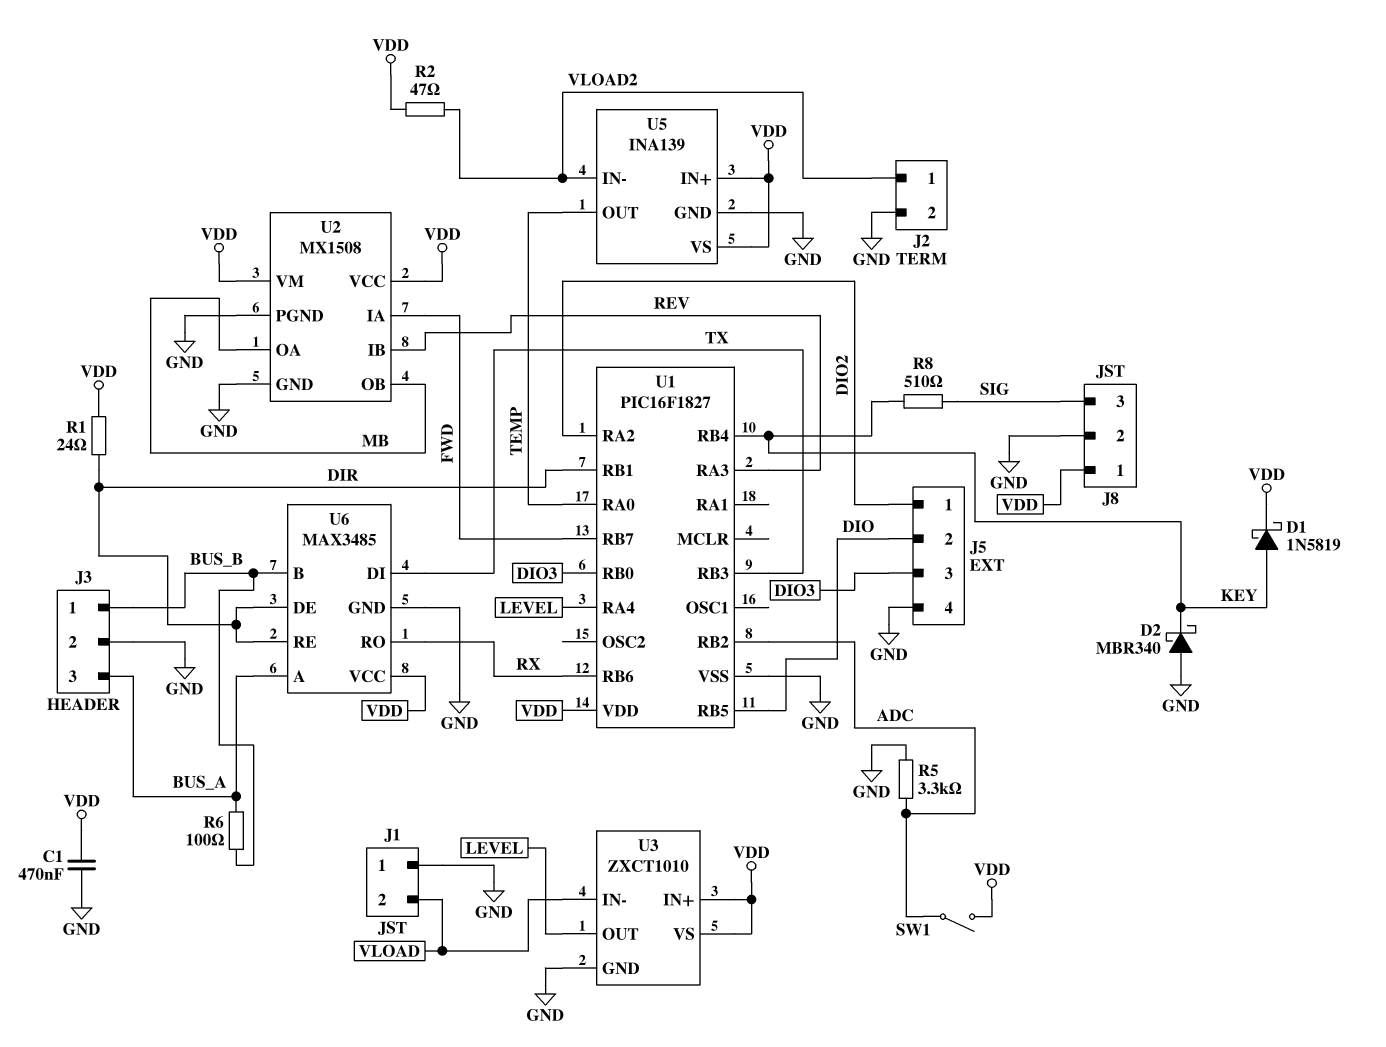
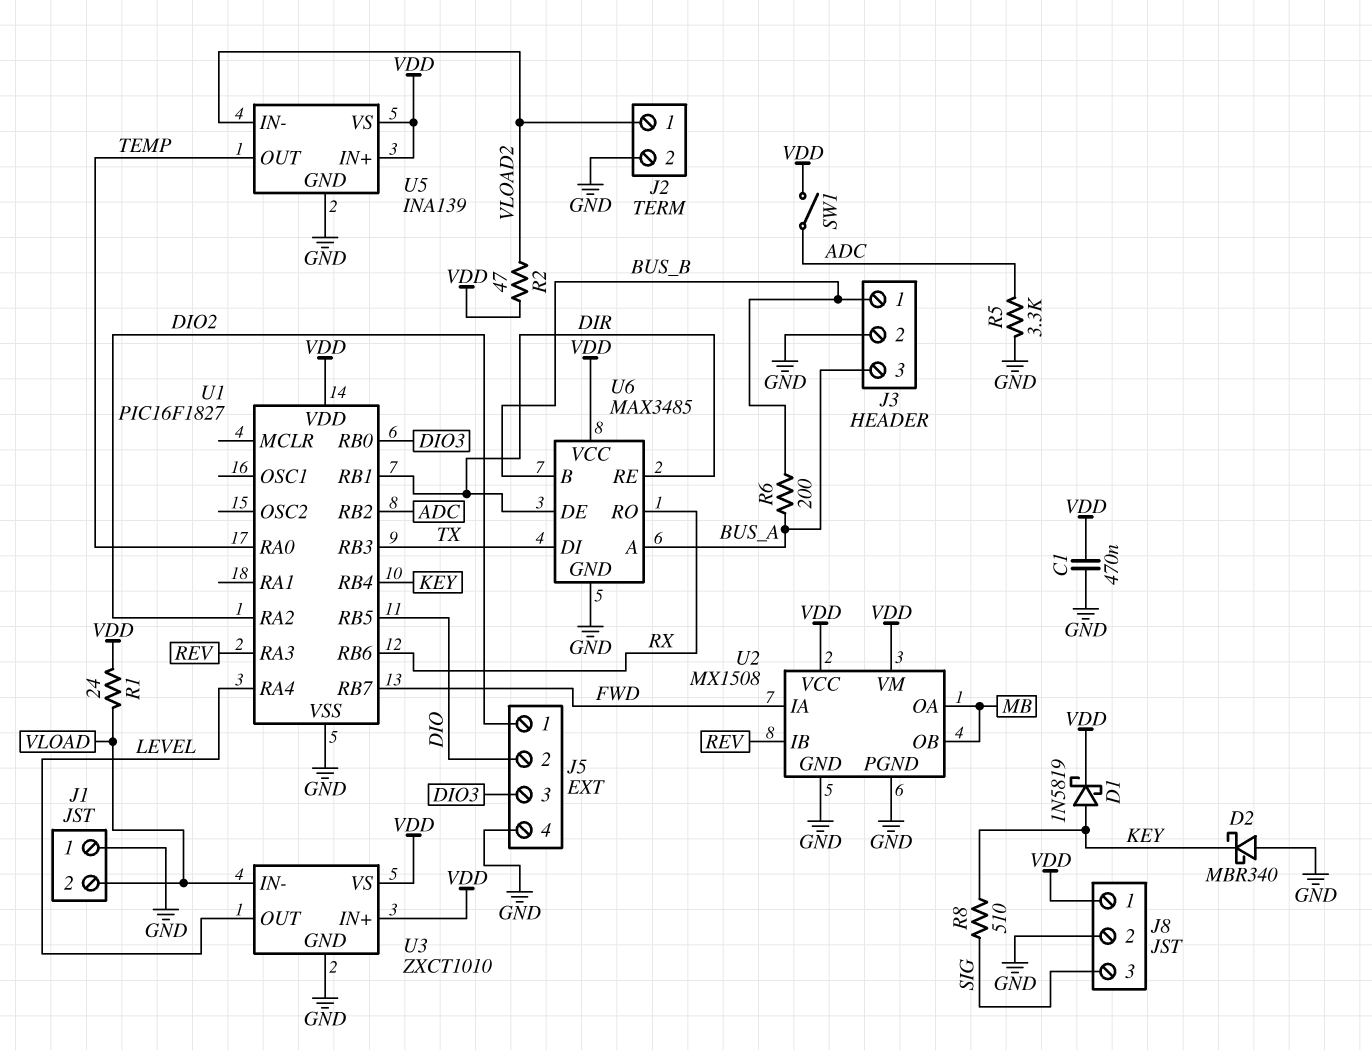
R1: 24 (DIR, VDD) -> 24 (VDD, VLOAD)
R6: 100 (BUS_A, BUS_B) -> 200 (BUS_A, BUS_B)

